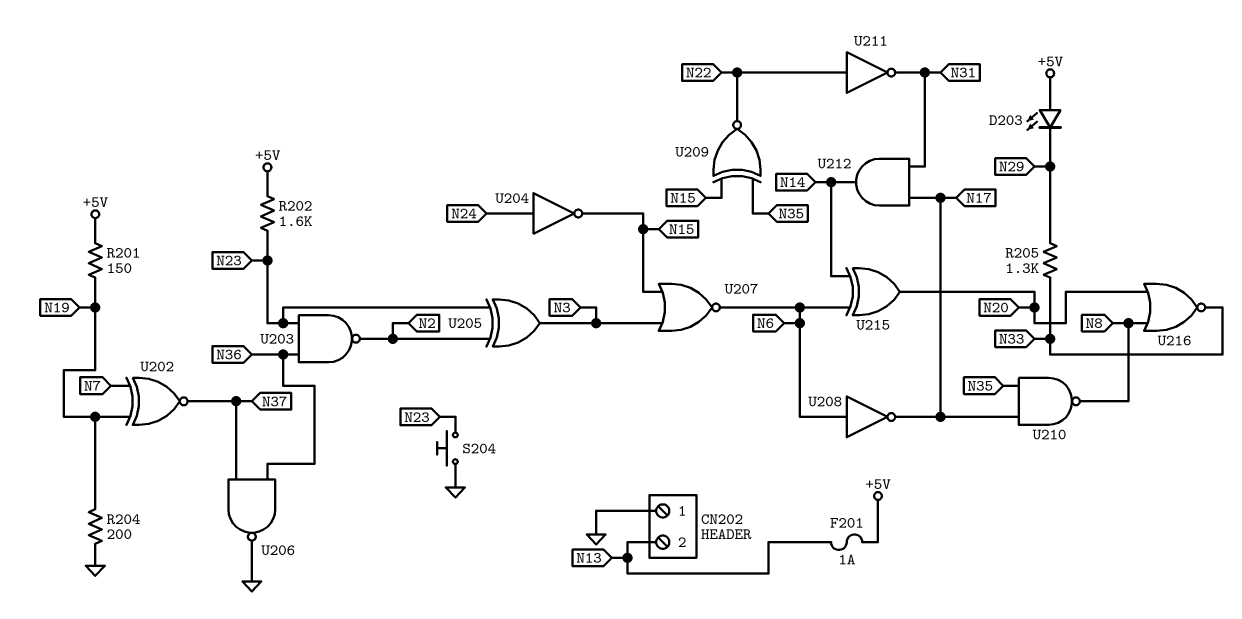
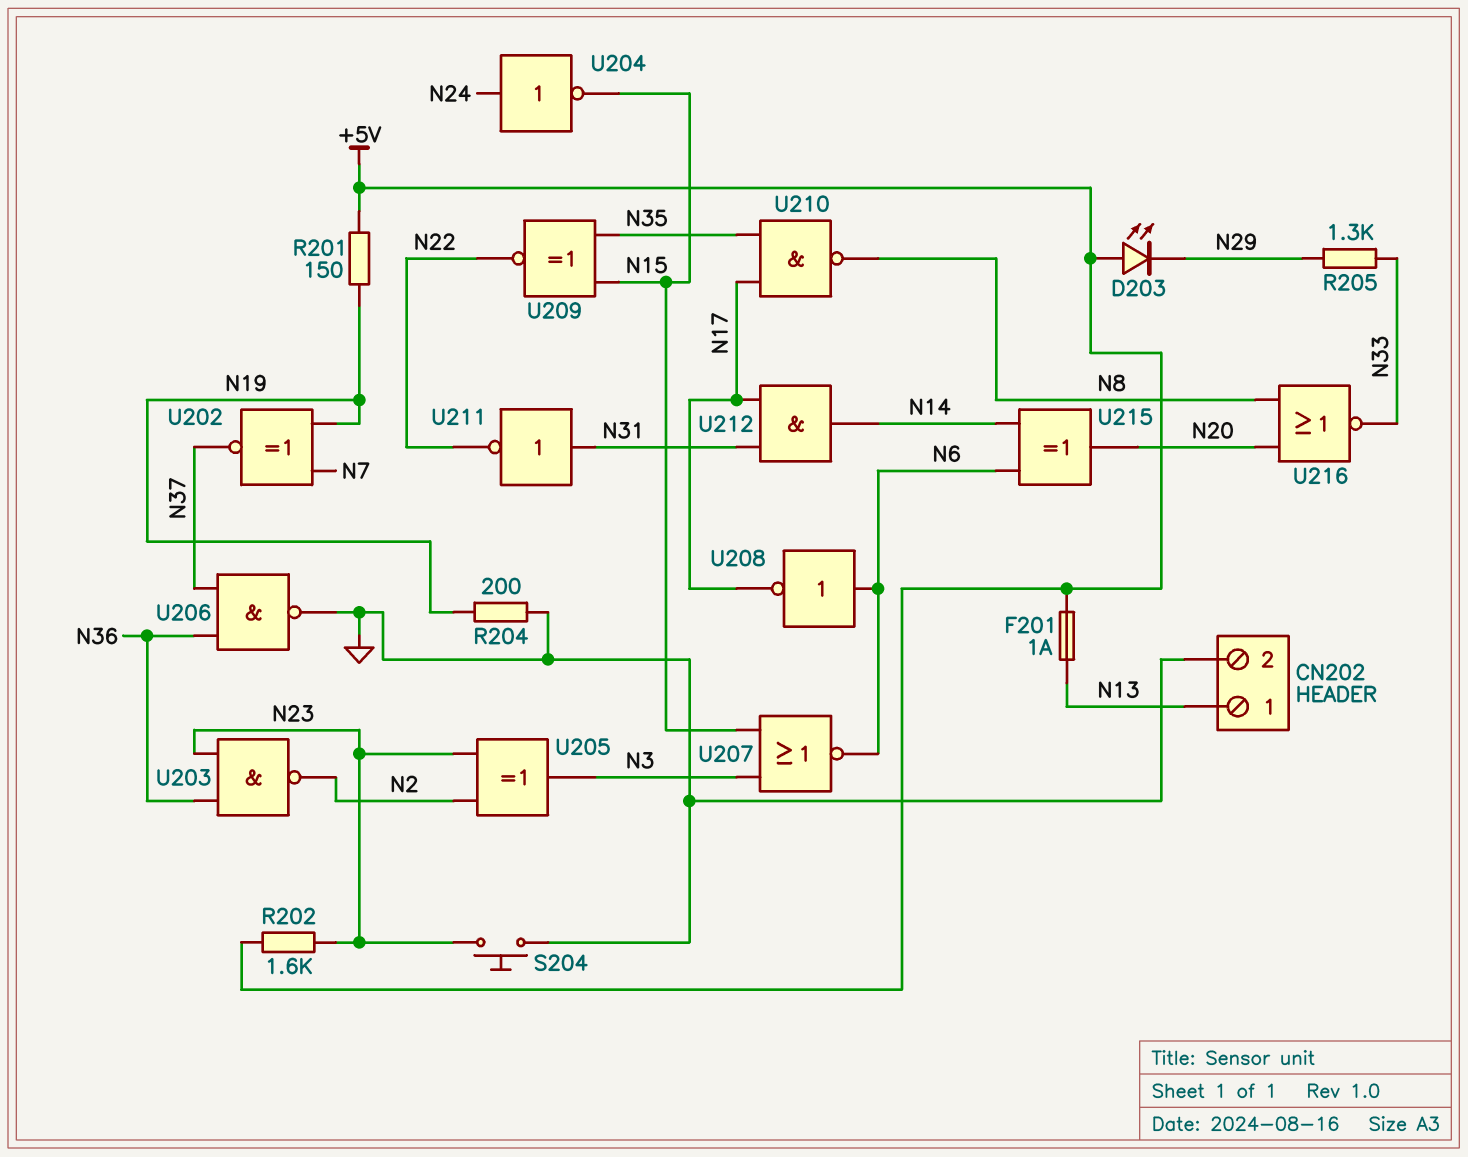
CN202 pin 1: GND -> N13
CN202 pin 2: N13 -> GND
U211: NOT (in N22, out N31) -> NOT (in N31, out N22)

